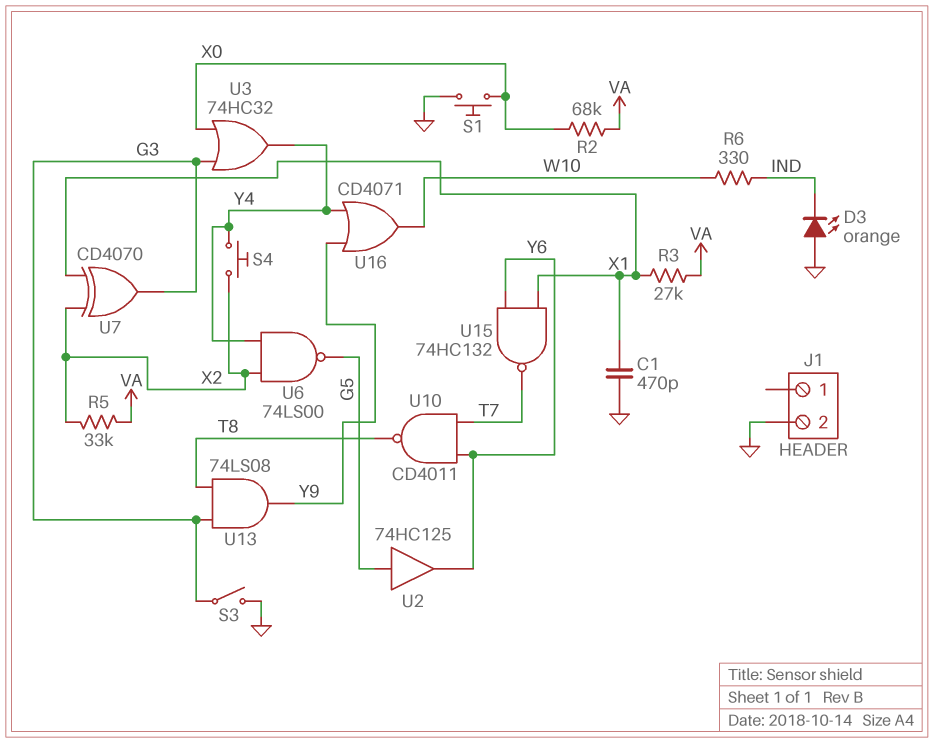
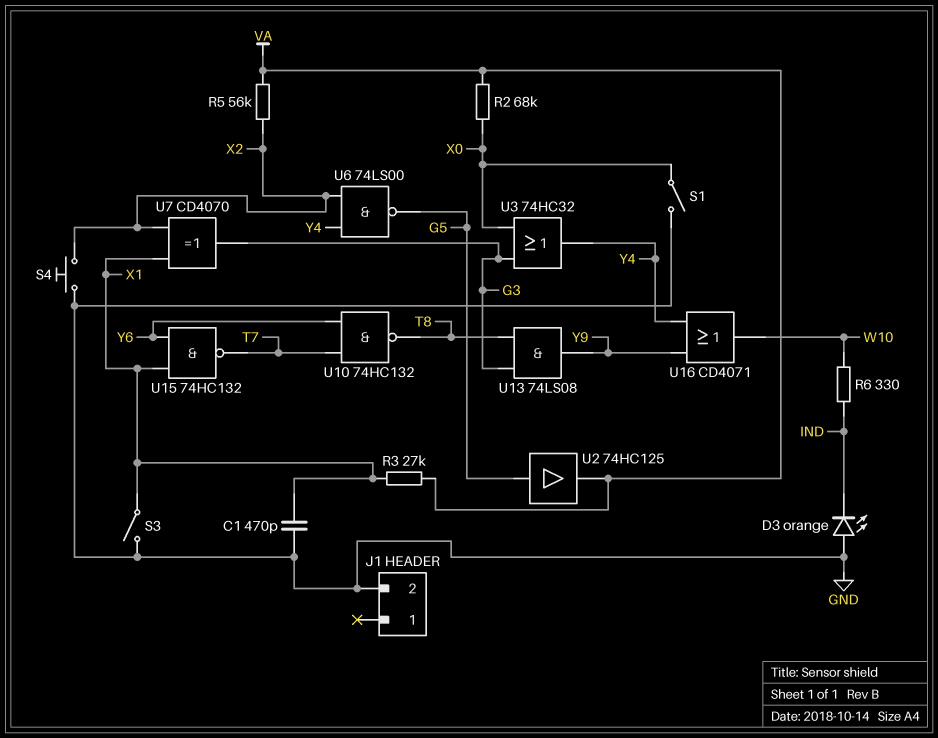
R5: 33k (VA, X2) -> 56k (VA, X2)
S1: button (GND, X0) -> switch (GND, X0)
S3: switch (G3, GND) -> switch (GND, X1)
S4: button (X2, Y4) -> button (GND, X2)
U2: buffer 74HC125 (in G5, out Y6) -> buffer 74HC125 (in G5, out VA)
U10: NAND CD4011 (in T7, in Y6, out T8) -> NAND 74HC132 (in T7, in Y6, out T8)

